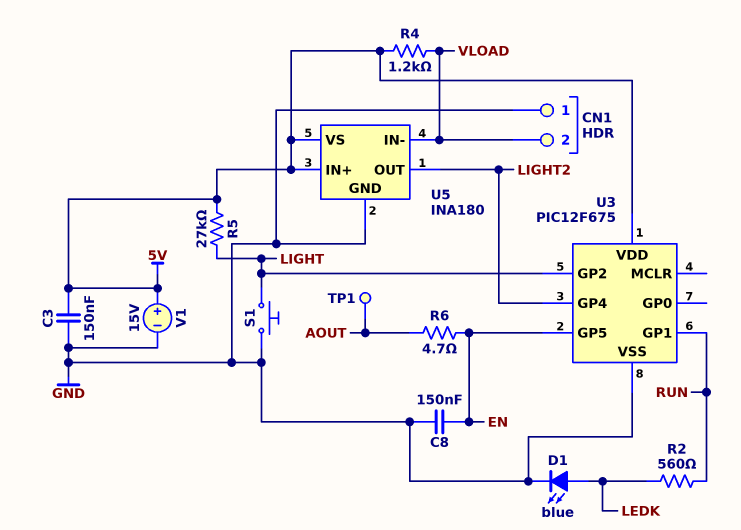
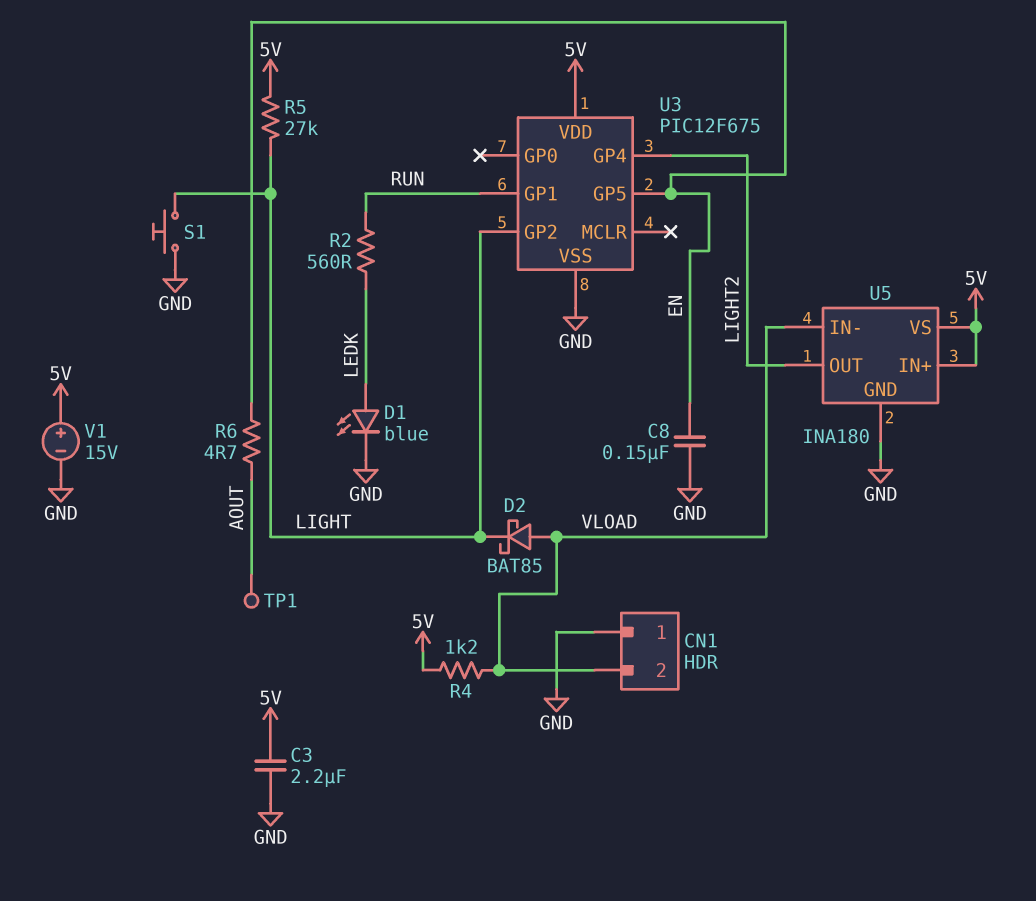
C3: 150nF (5V, GND) -> 2.2uF (5V, GND)
D2: none -> schottky BAT85 (A VLOAD, K LIGHT)

